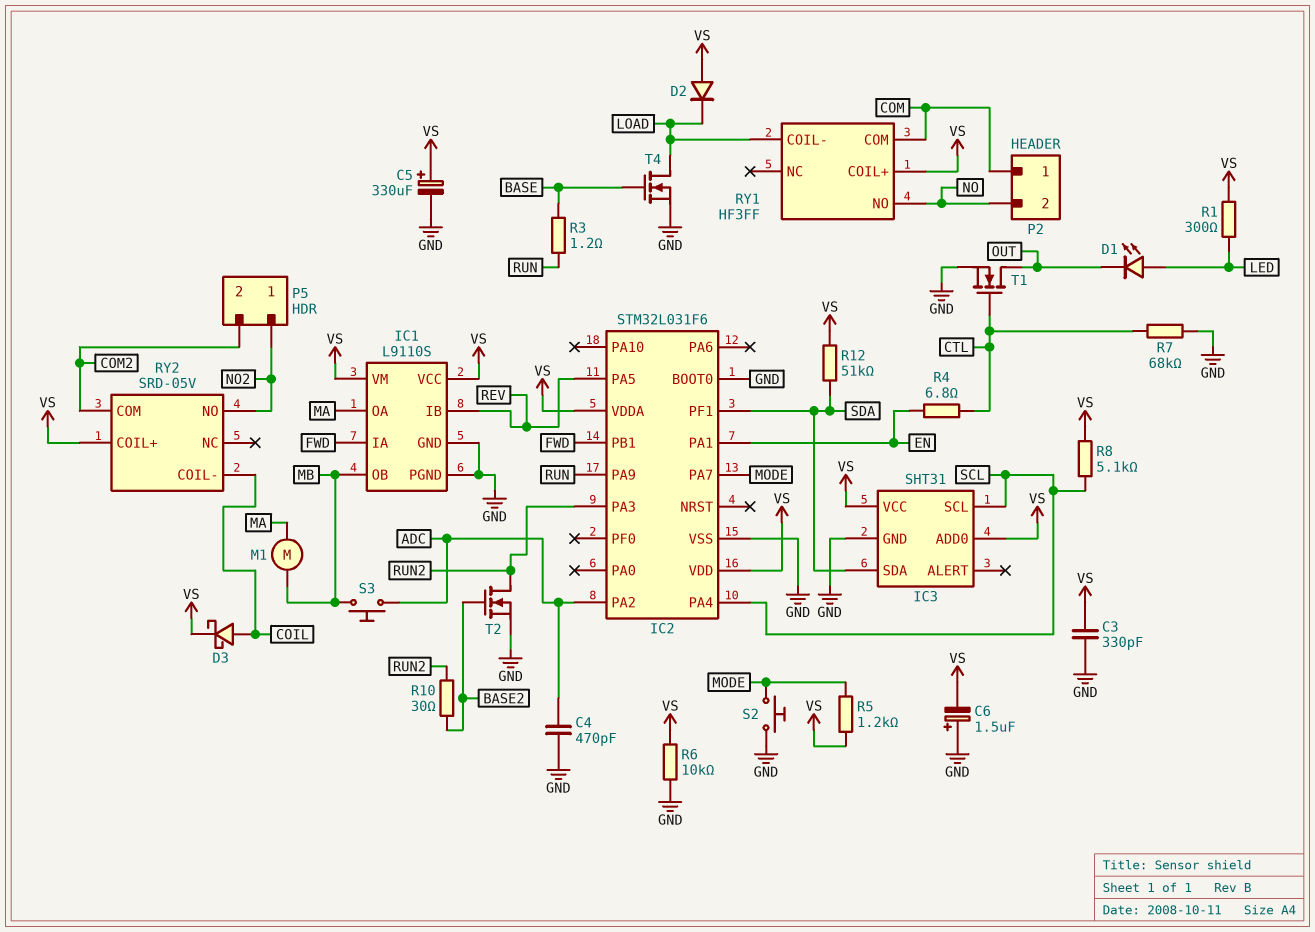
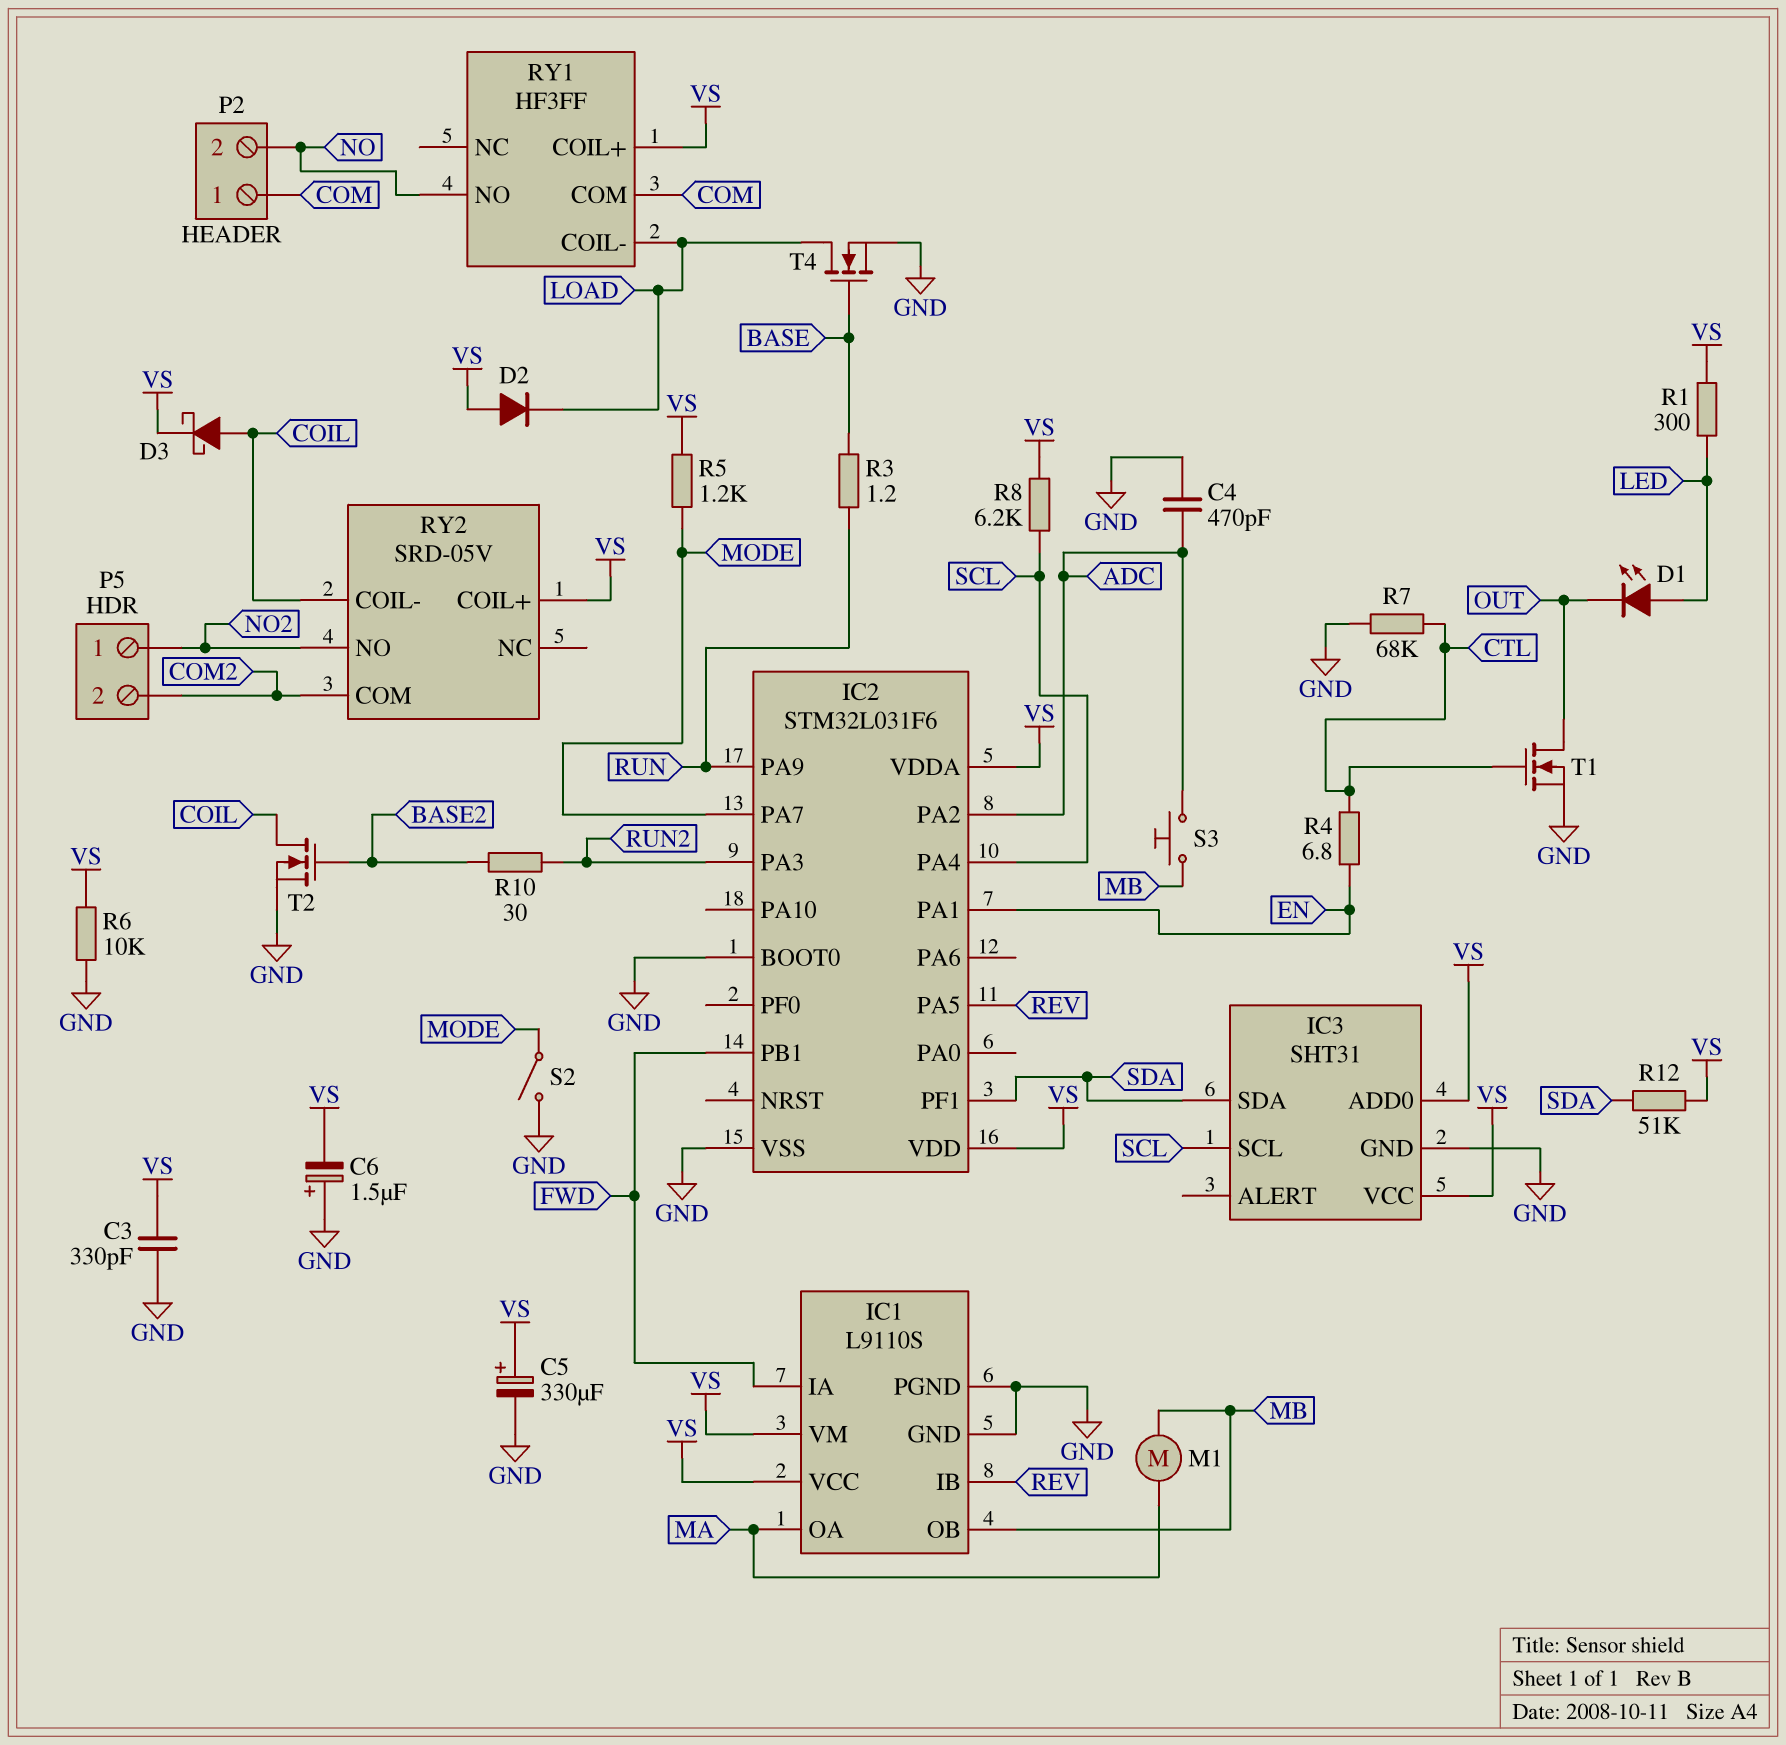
R8: 5.1k (SCL, VS) -> 6.2k (SCL, VS)
S2: button (GND, MODE) -> switch (GND, MODE)
T2: NMOS (G BASE2, D RUN2, S GND) -> NMOS (G BASE2, D COIL, S GND)

